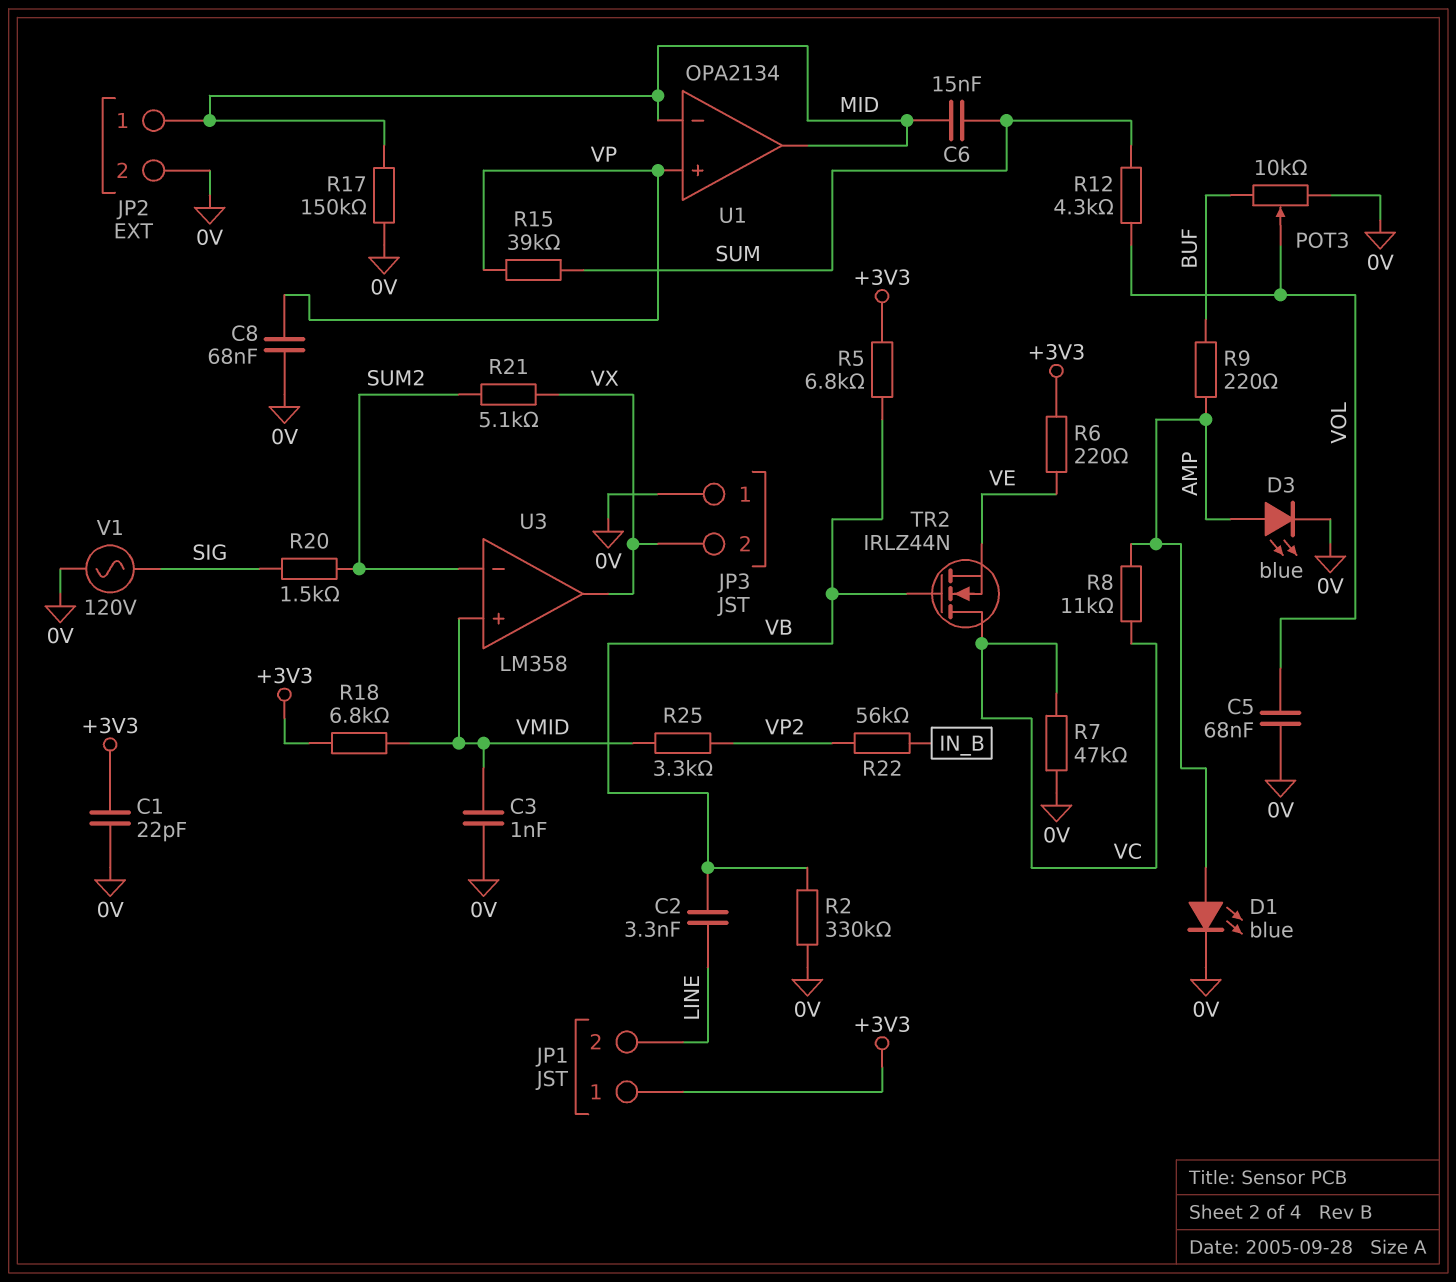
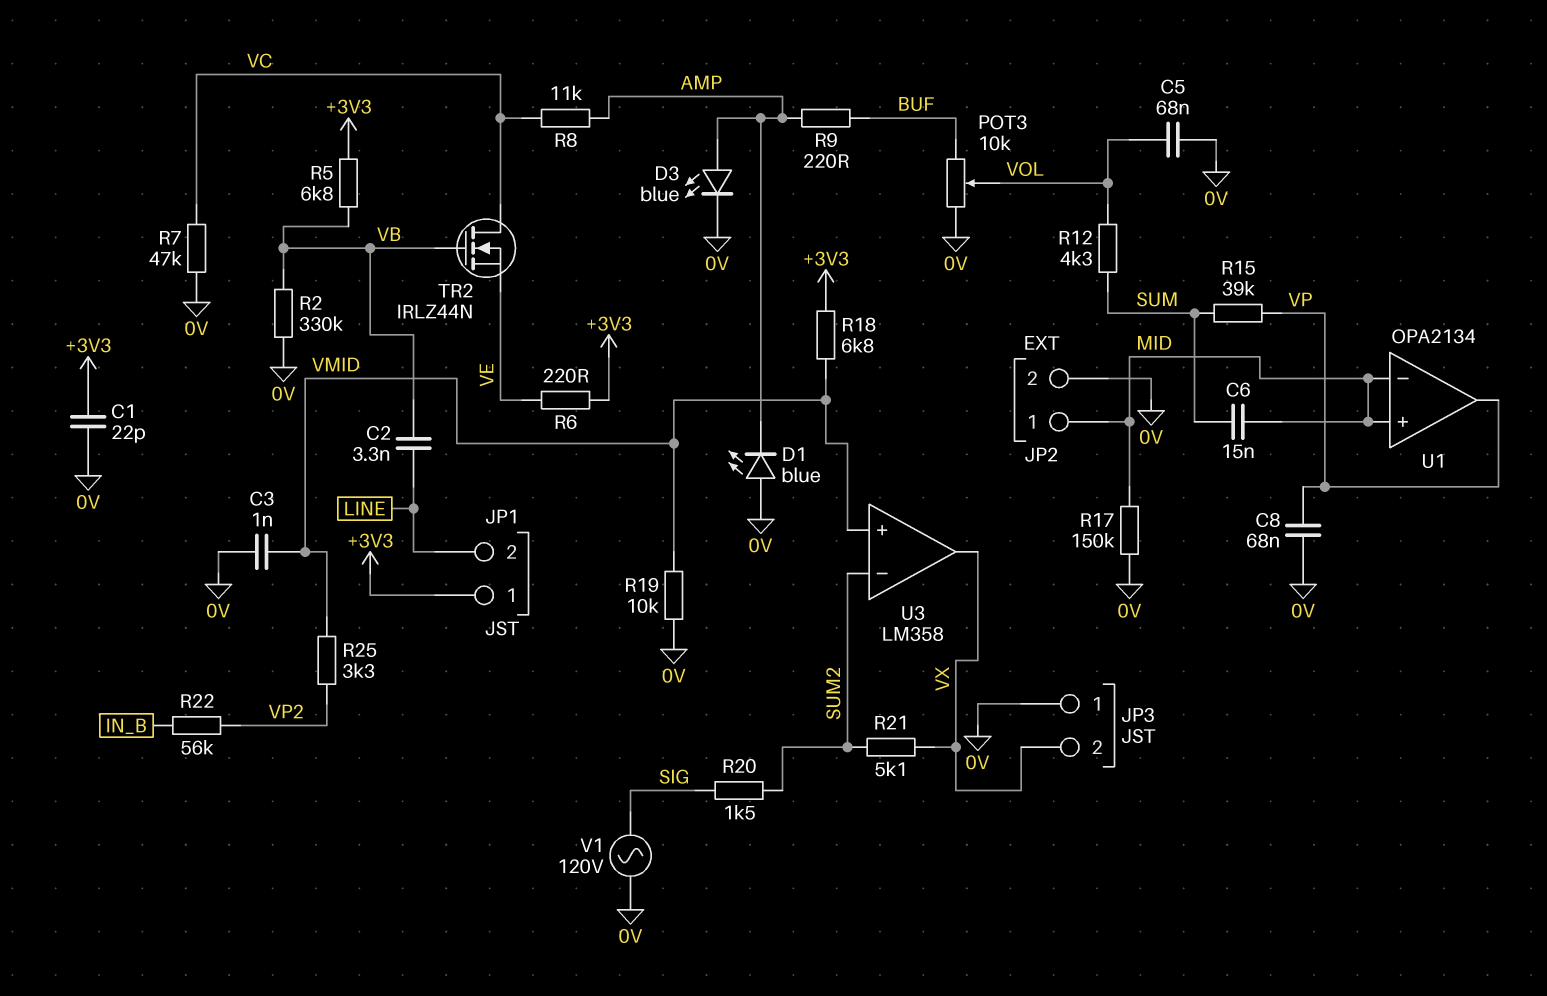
D1: LED blue (A AMP, K 0V) -> LED blue (A 0V, K AMP)
R19: none -> 10k (0V, VMID)
U1 pin in+: VP -> MID
U1 pin out: MID -> VP

